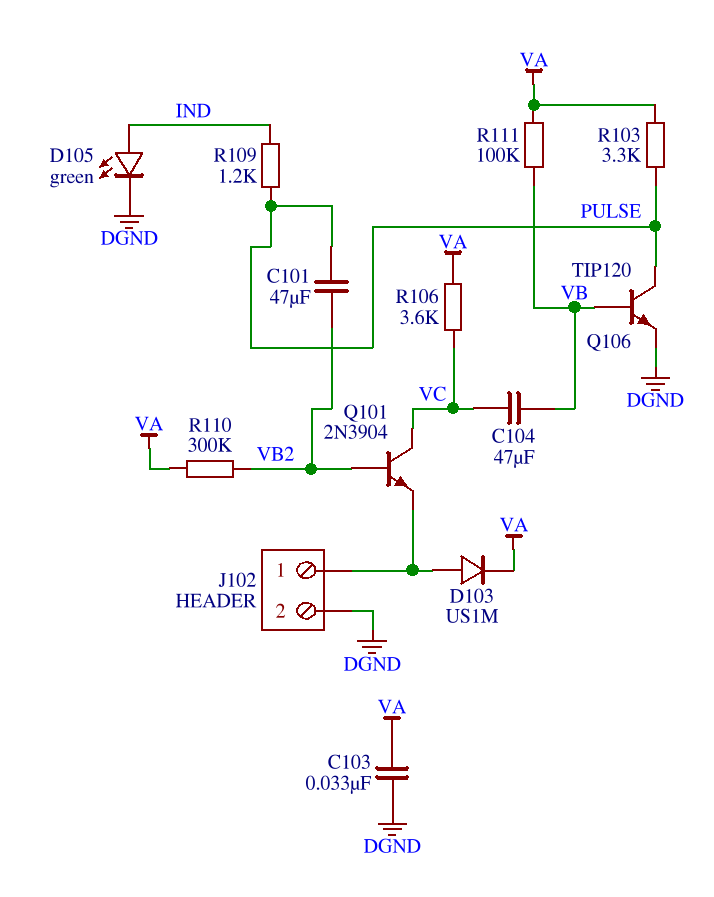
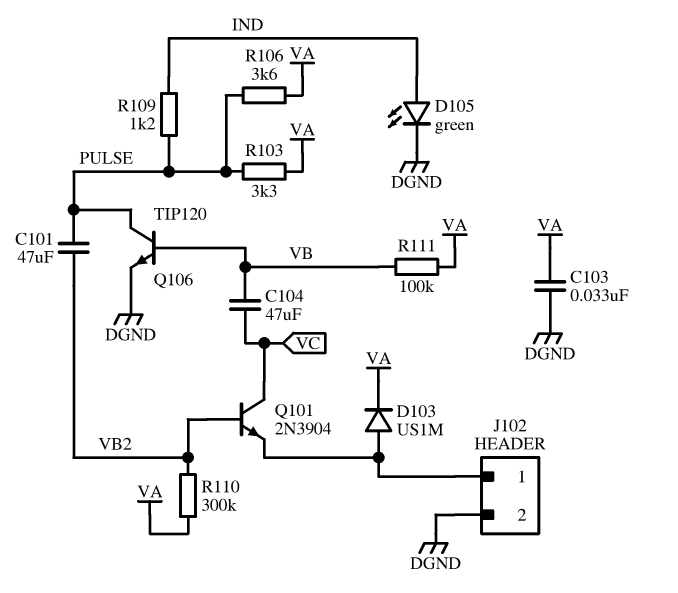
R106: 3.6k (VA, VC) -> 3.6k (PULSE, VA)

